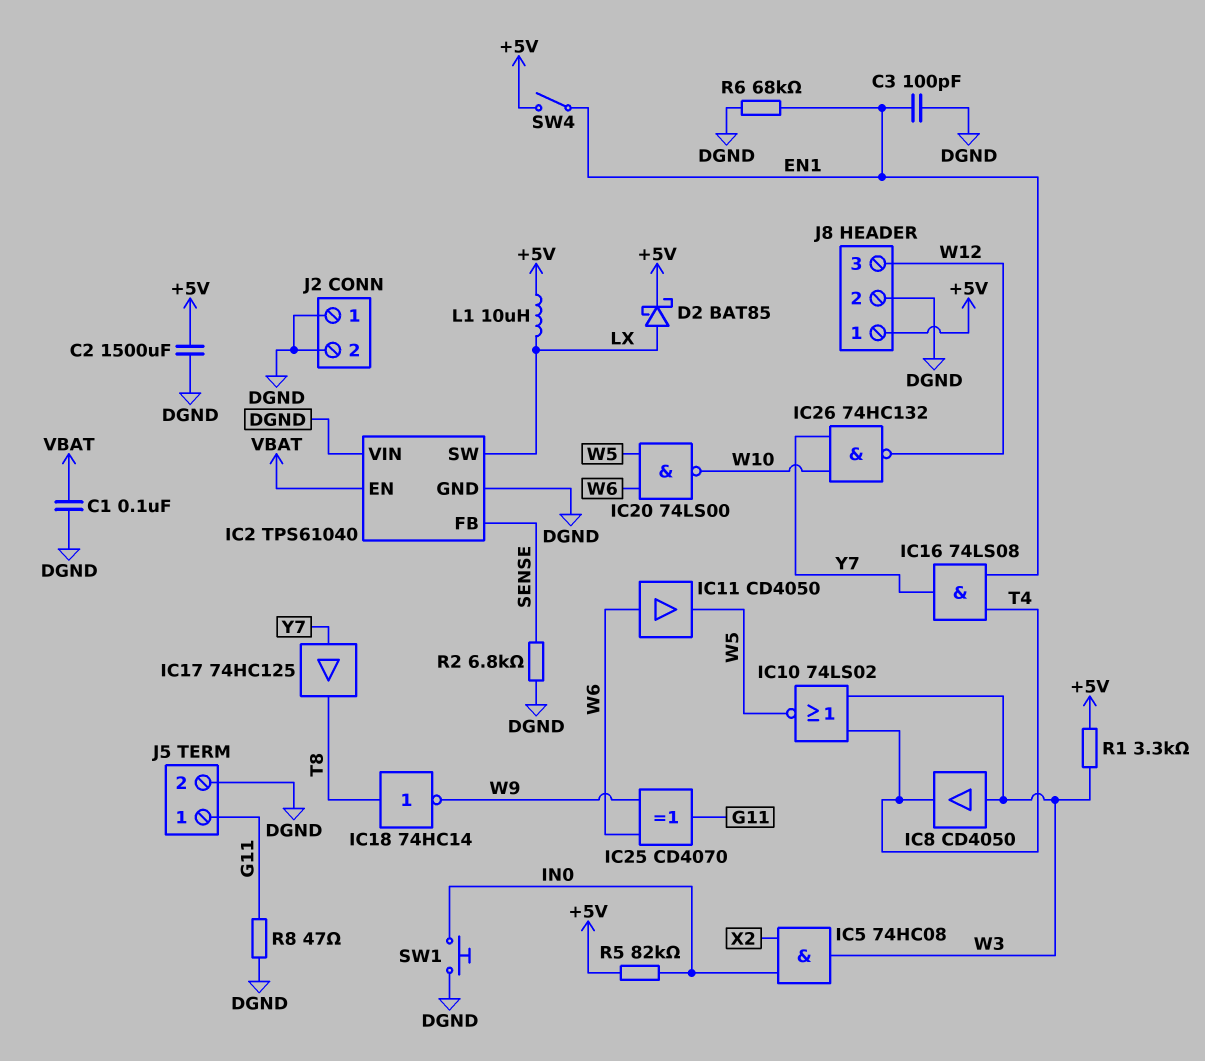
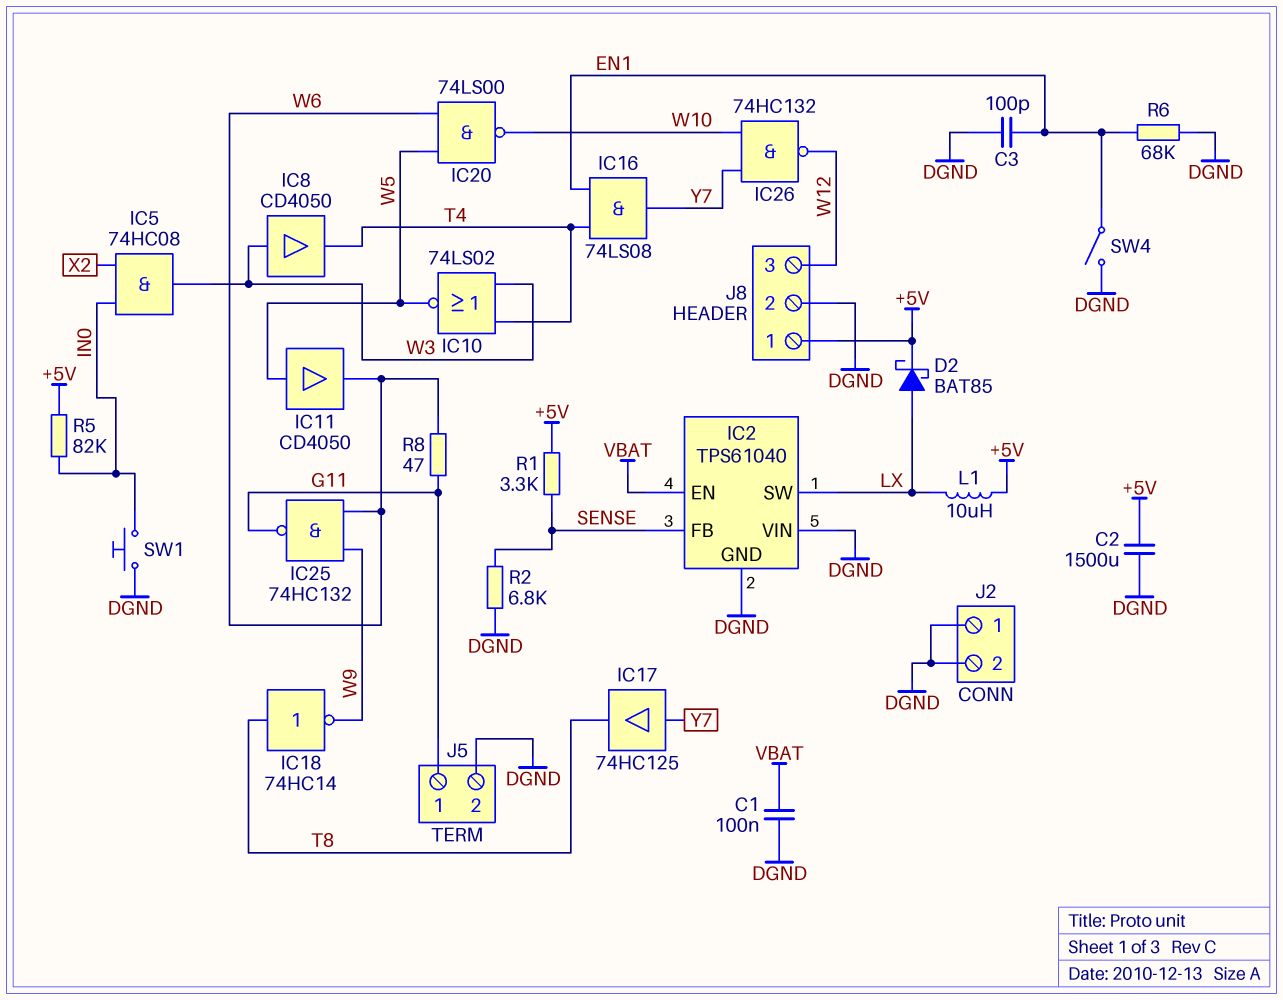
IC11: buffer CD4050 (in W6, out W5) -> buffer CD4050 (in W5, out W6)
IC25: XOR CD4070 (in W6, in W9, out G11) -> NAND 74HC132 (in W6, in W9, out G11)
R1: 3.3k (+5V, W3) -> 3.3k (+5V, SENSE)
R8: 47 (DGND, G11) -> 47 (G11, W6)
SW4: switch (+5V, EN1) -> switch (DGND, EN1)

